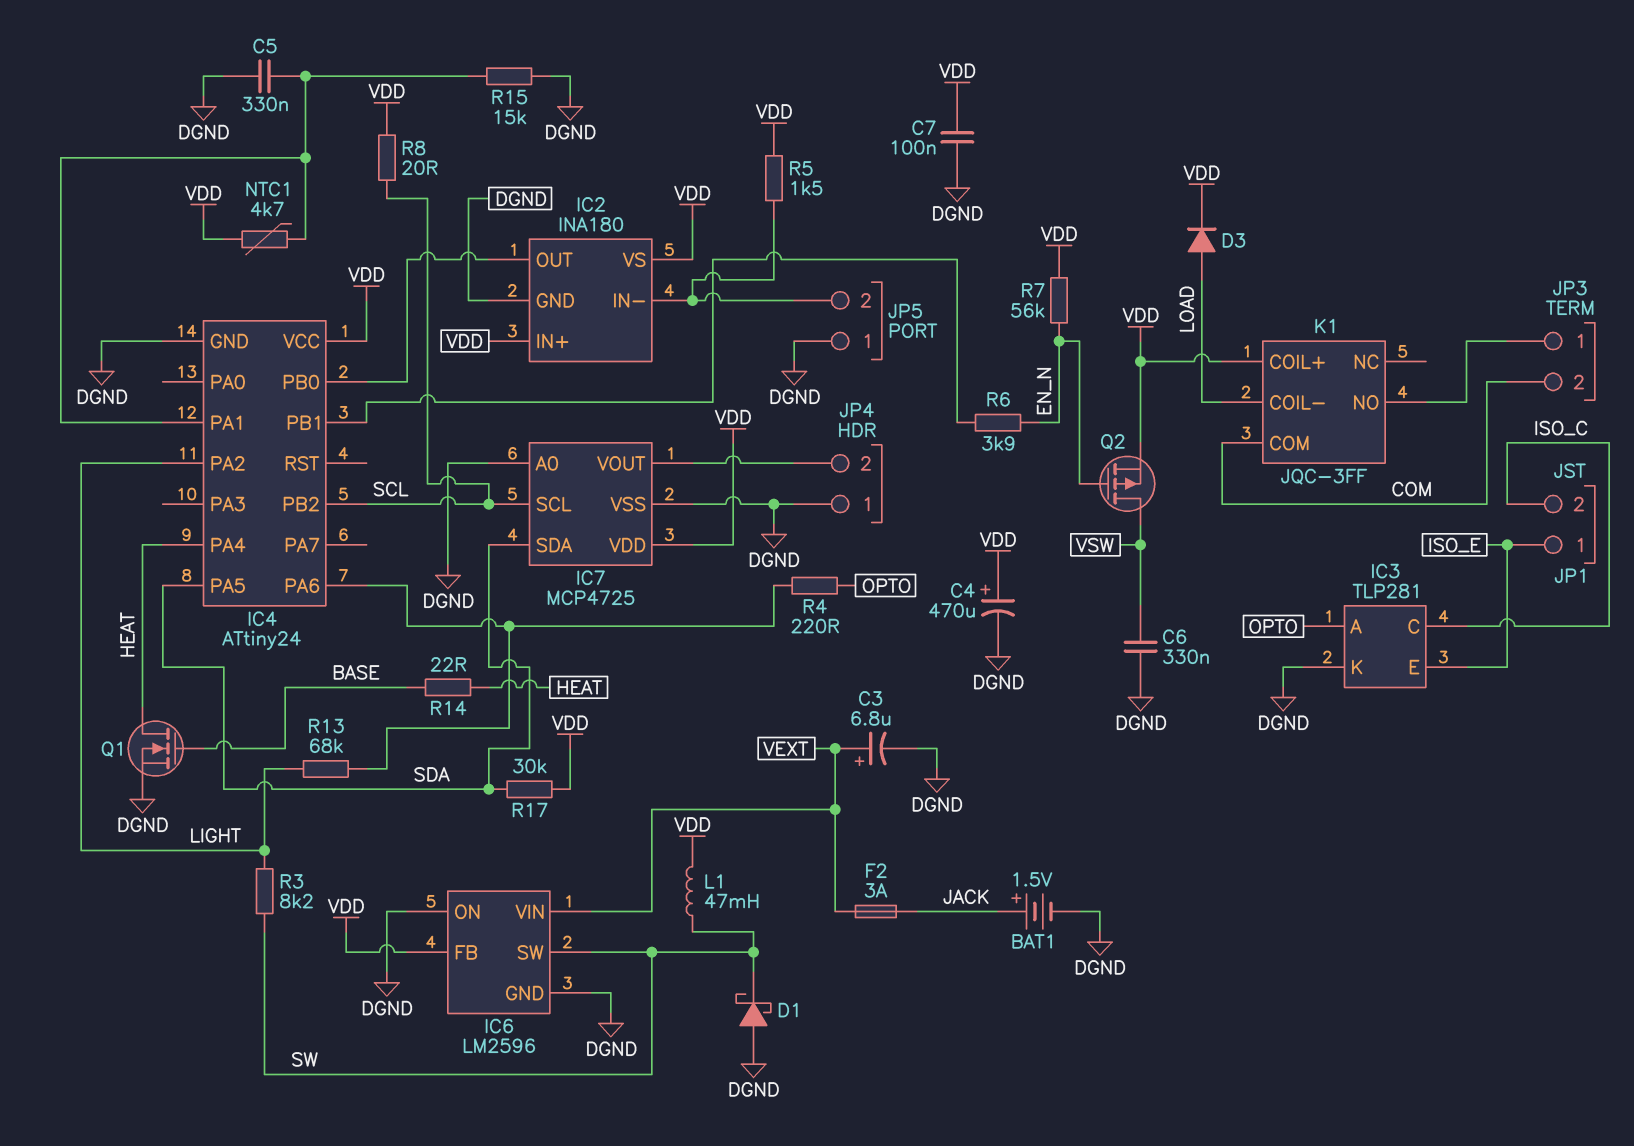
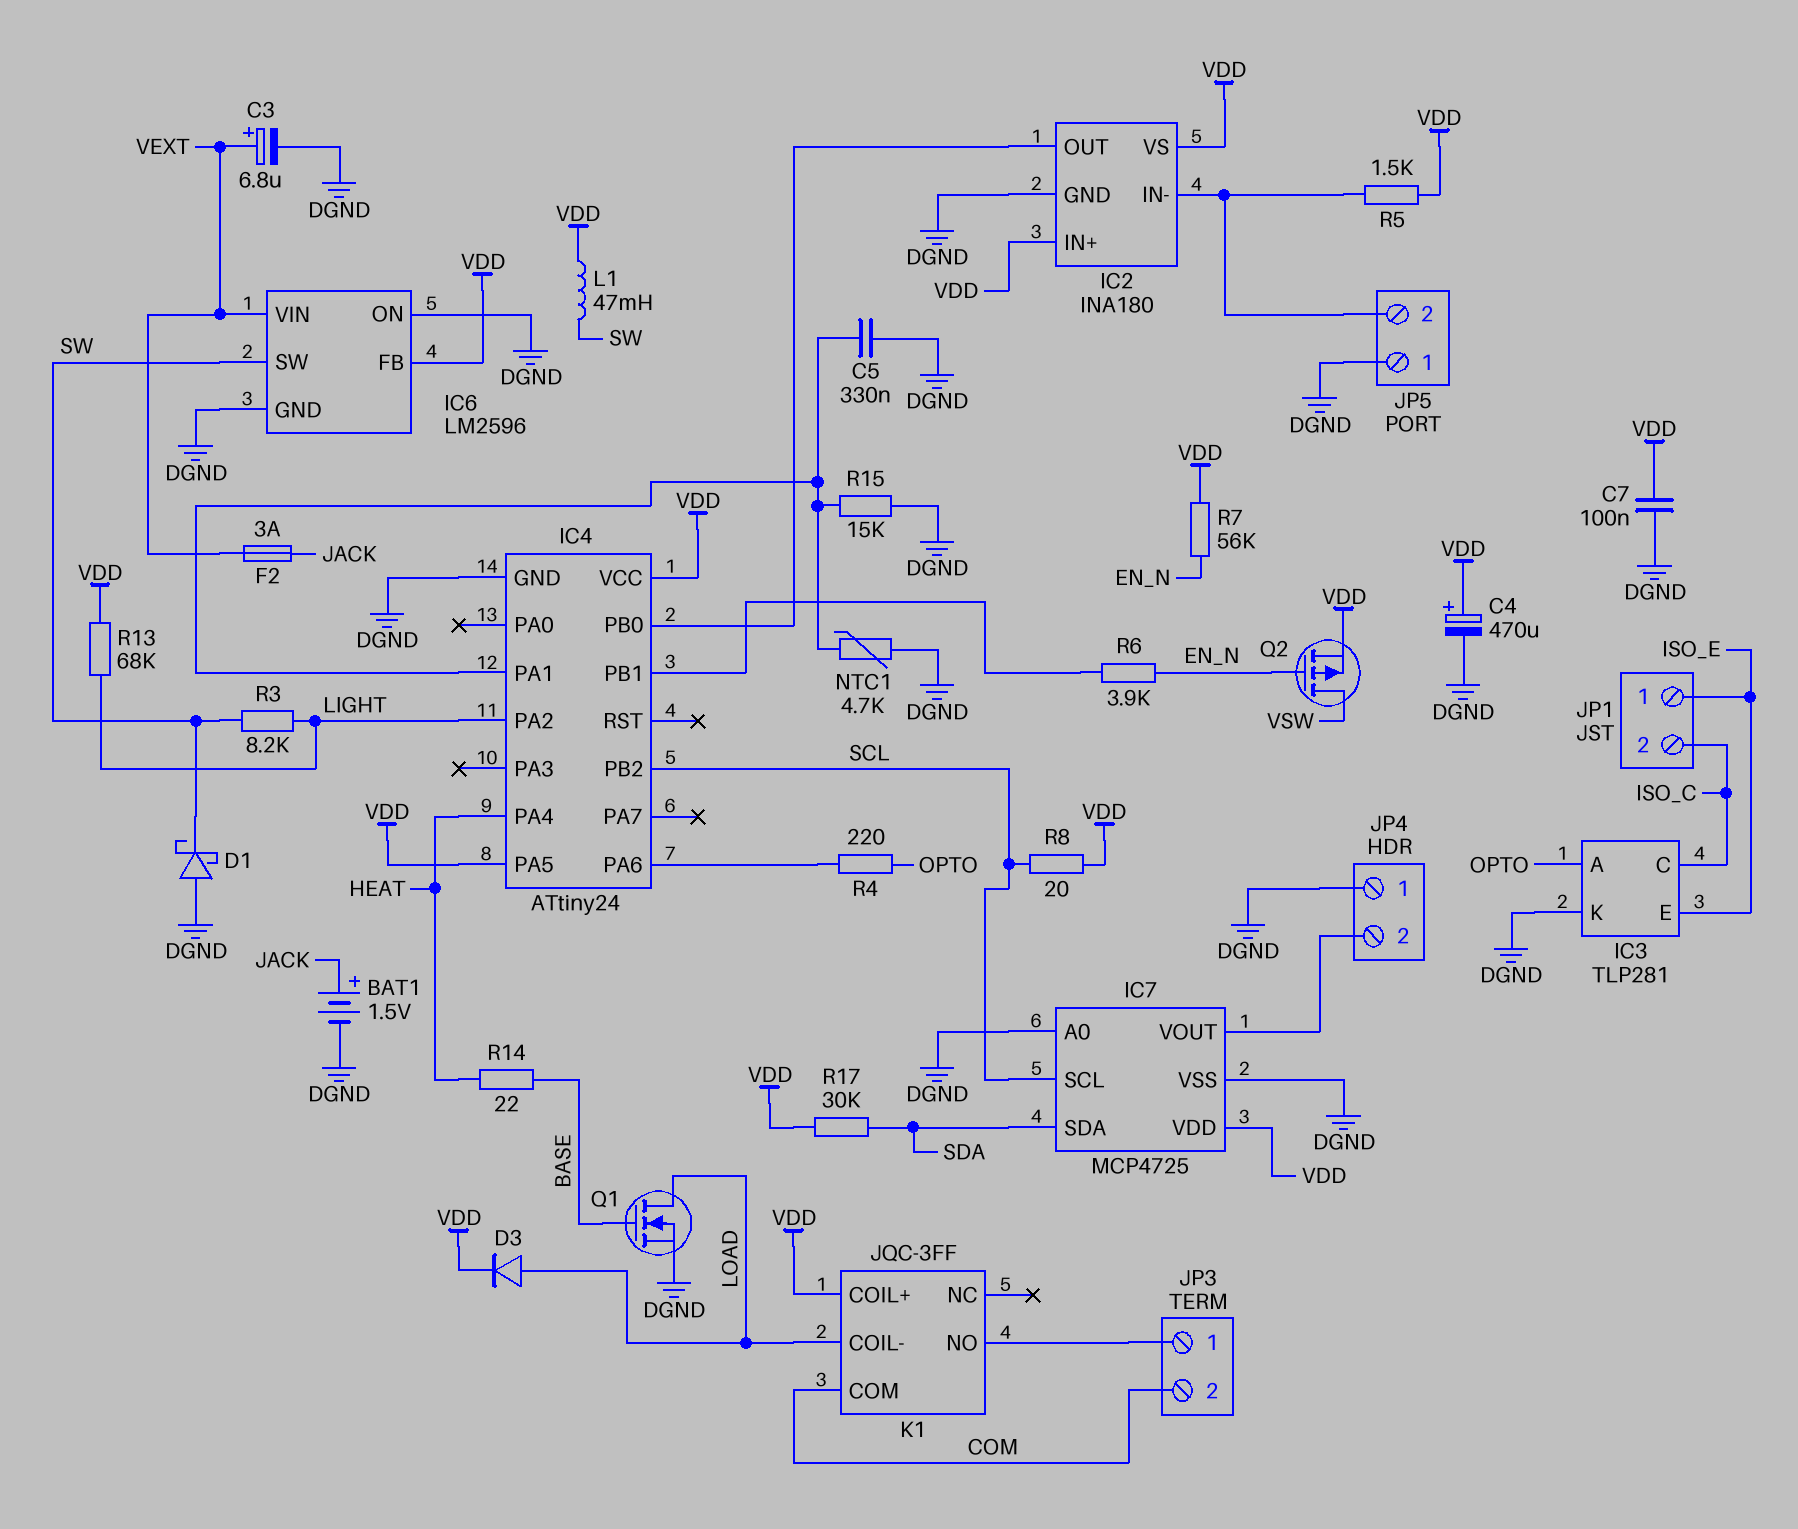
C6: 330nF (DGND, VSW) -> none
IC4 pin PA5: SDA -> VDD
NTC1: 4.7k (IC4/PA1, VDD) -> 4.7k (DGND, IC4/PA1)
Q1: NMOS (G BASE, D HEAT, S DGND) -> NMOS (G BASE, D LOAD, S DGND)
R13: 68k (IC4/PA6, LIGHT) -> 68k (LIGHT, VDD)

